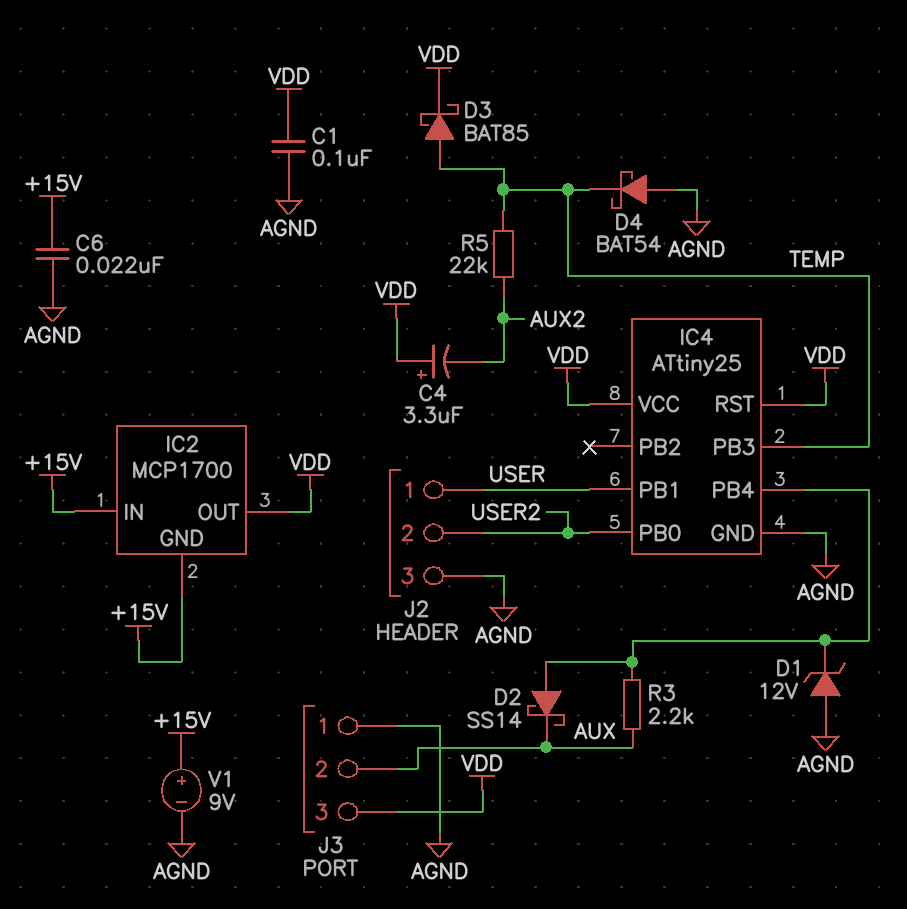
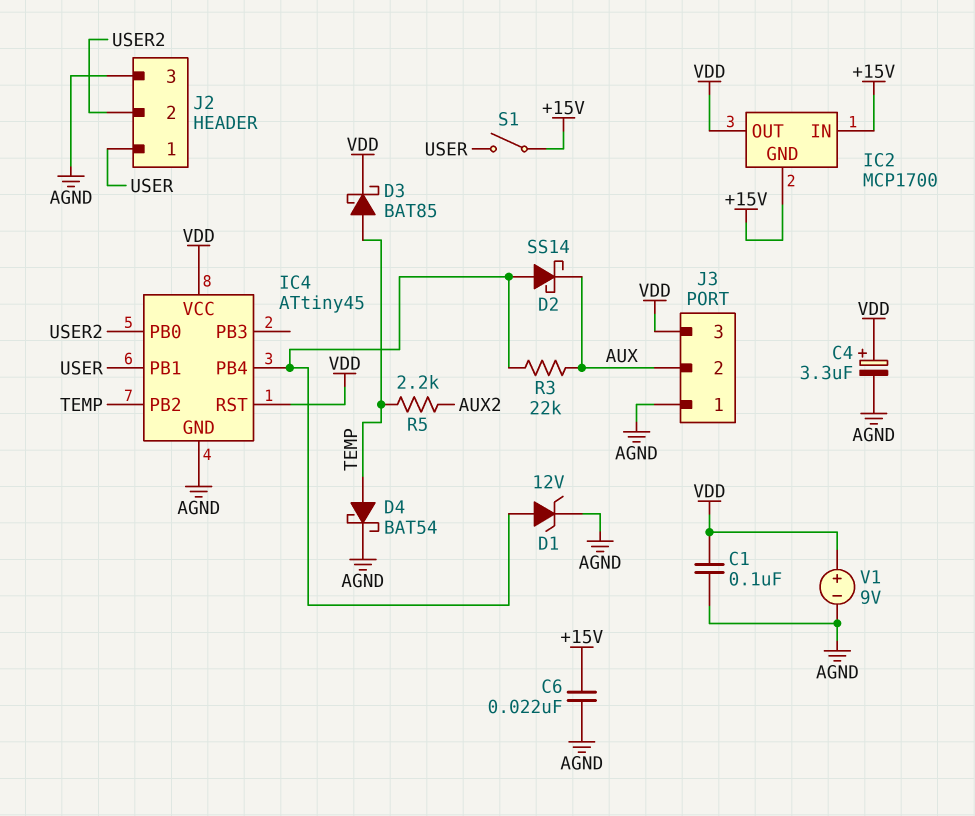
C4: 3.3uF (plus VDD, minus AUX2) -> 3.3uF (plus VDD, minus AGND)
D1: zener 12V (A AGND, K IC4/PB4) -> zener 12V (A IC4/PB4, K AGND)
D4: schottky BAT54 (A AGND, K TEMP) -> schottky BAT54 (A TEMP, K AGND)
IC4: ATtiny25 -> ATtiny45
IC4 pin PB2: none -> TEMP
IC4 pin PB3: TEMP -> none
R3: 2.2k (AUX, IC4/PB4) -> 22k (AUX, IC4/PB4)
R5: 22k (AUX2, TEMP) -> 2.2k (AUX2, TEMP)
S1: none -> switch (+15V, USER)
V1: 9V (plus +15V, minus AGND) -> 9V (plus VDD, minus AGND)

